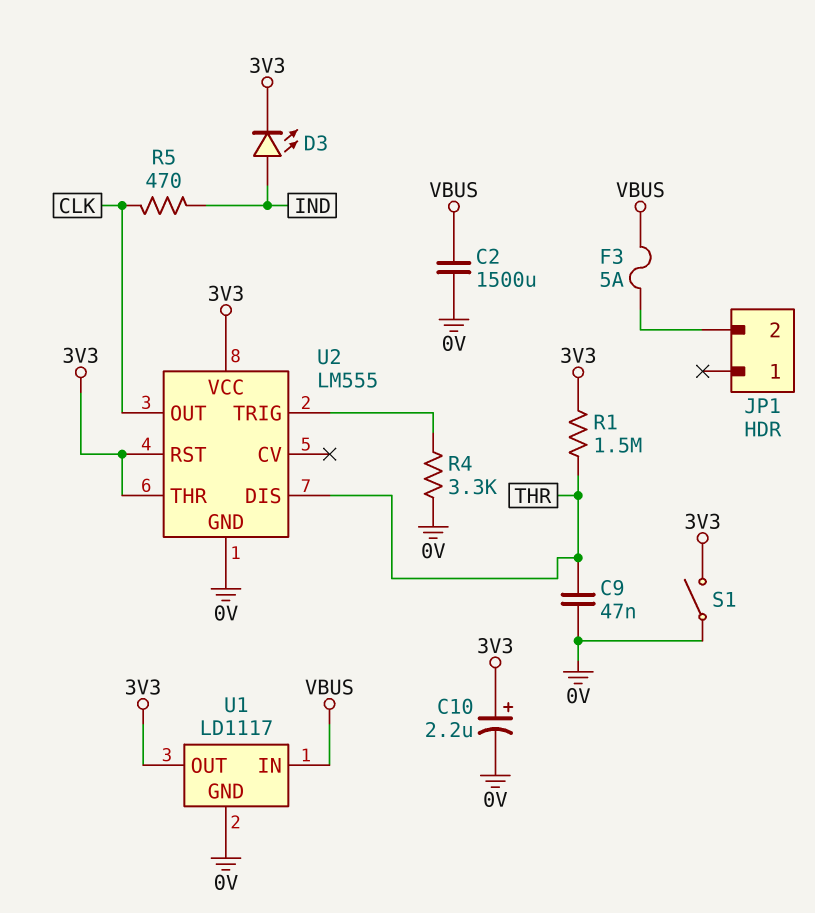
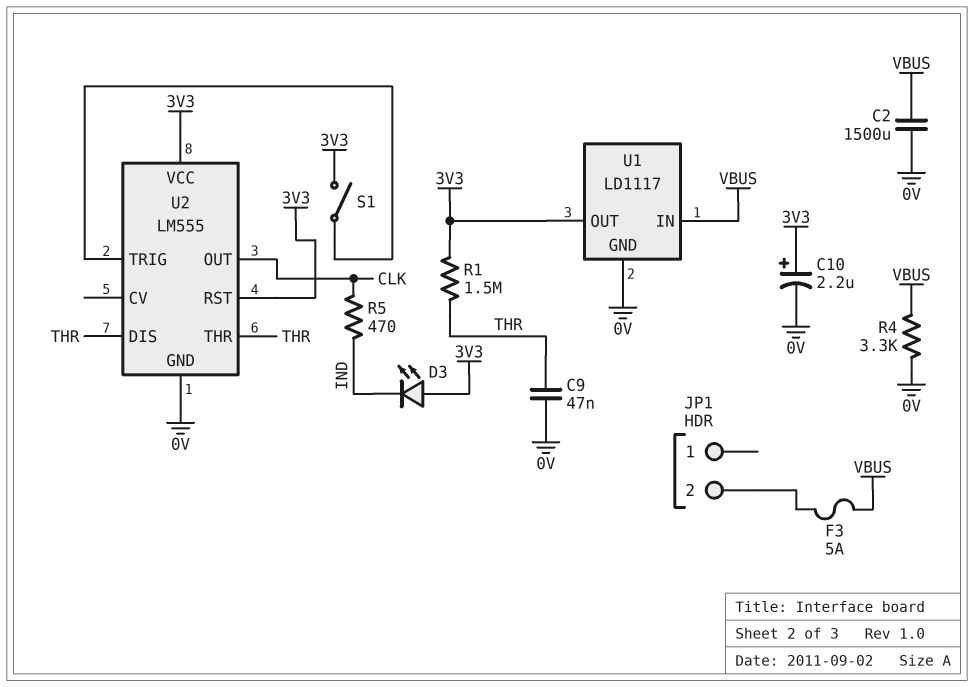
D3: LED (A IND, K 3V3) -> LED (A 3V3, K IND)
R4: 3.3k (0V, U2/TRIG) -> 3.3k (0V, VBUS)
S1: switch (0V, 3V3) -> switch (3V3, U2/TRIG)
U2 pin THR: 3V3 -> THR

